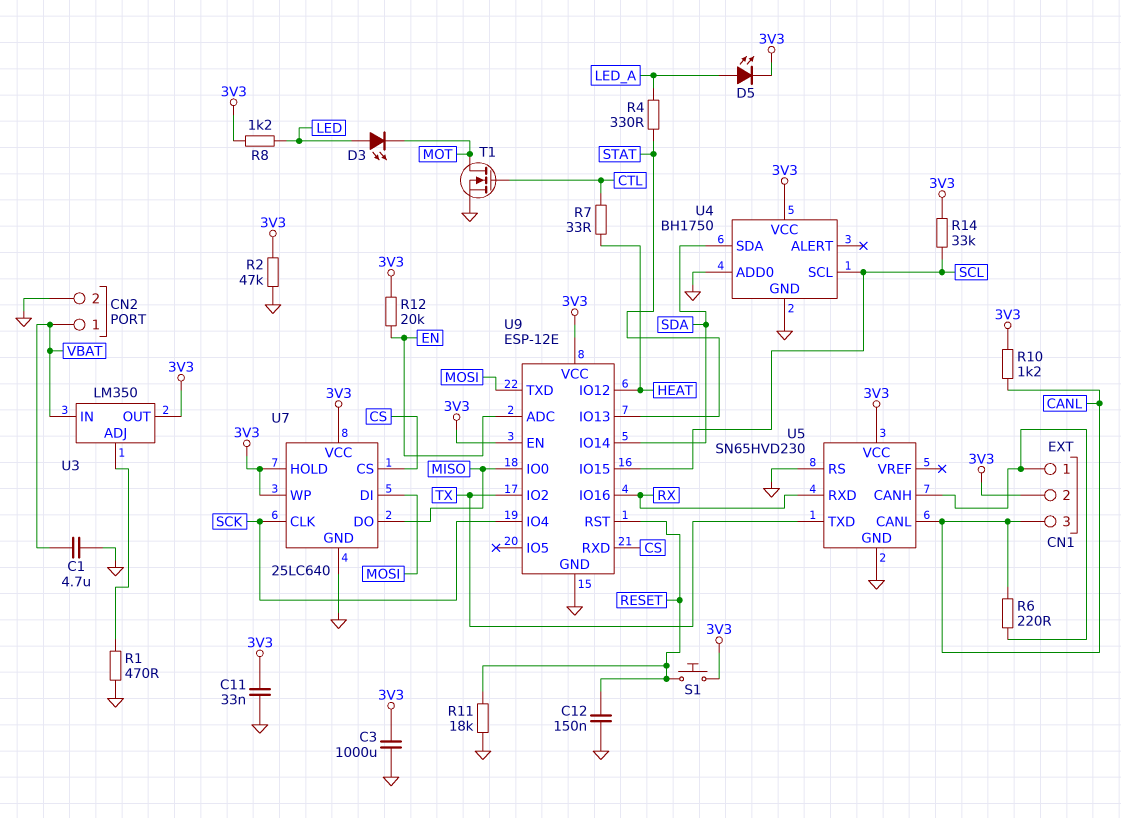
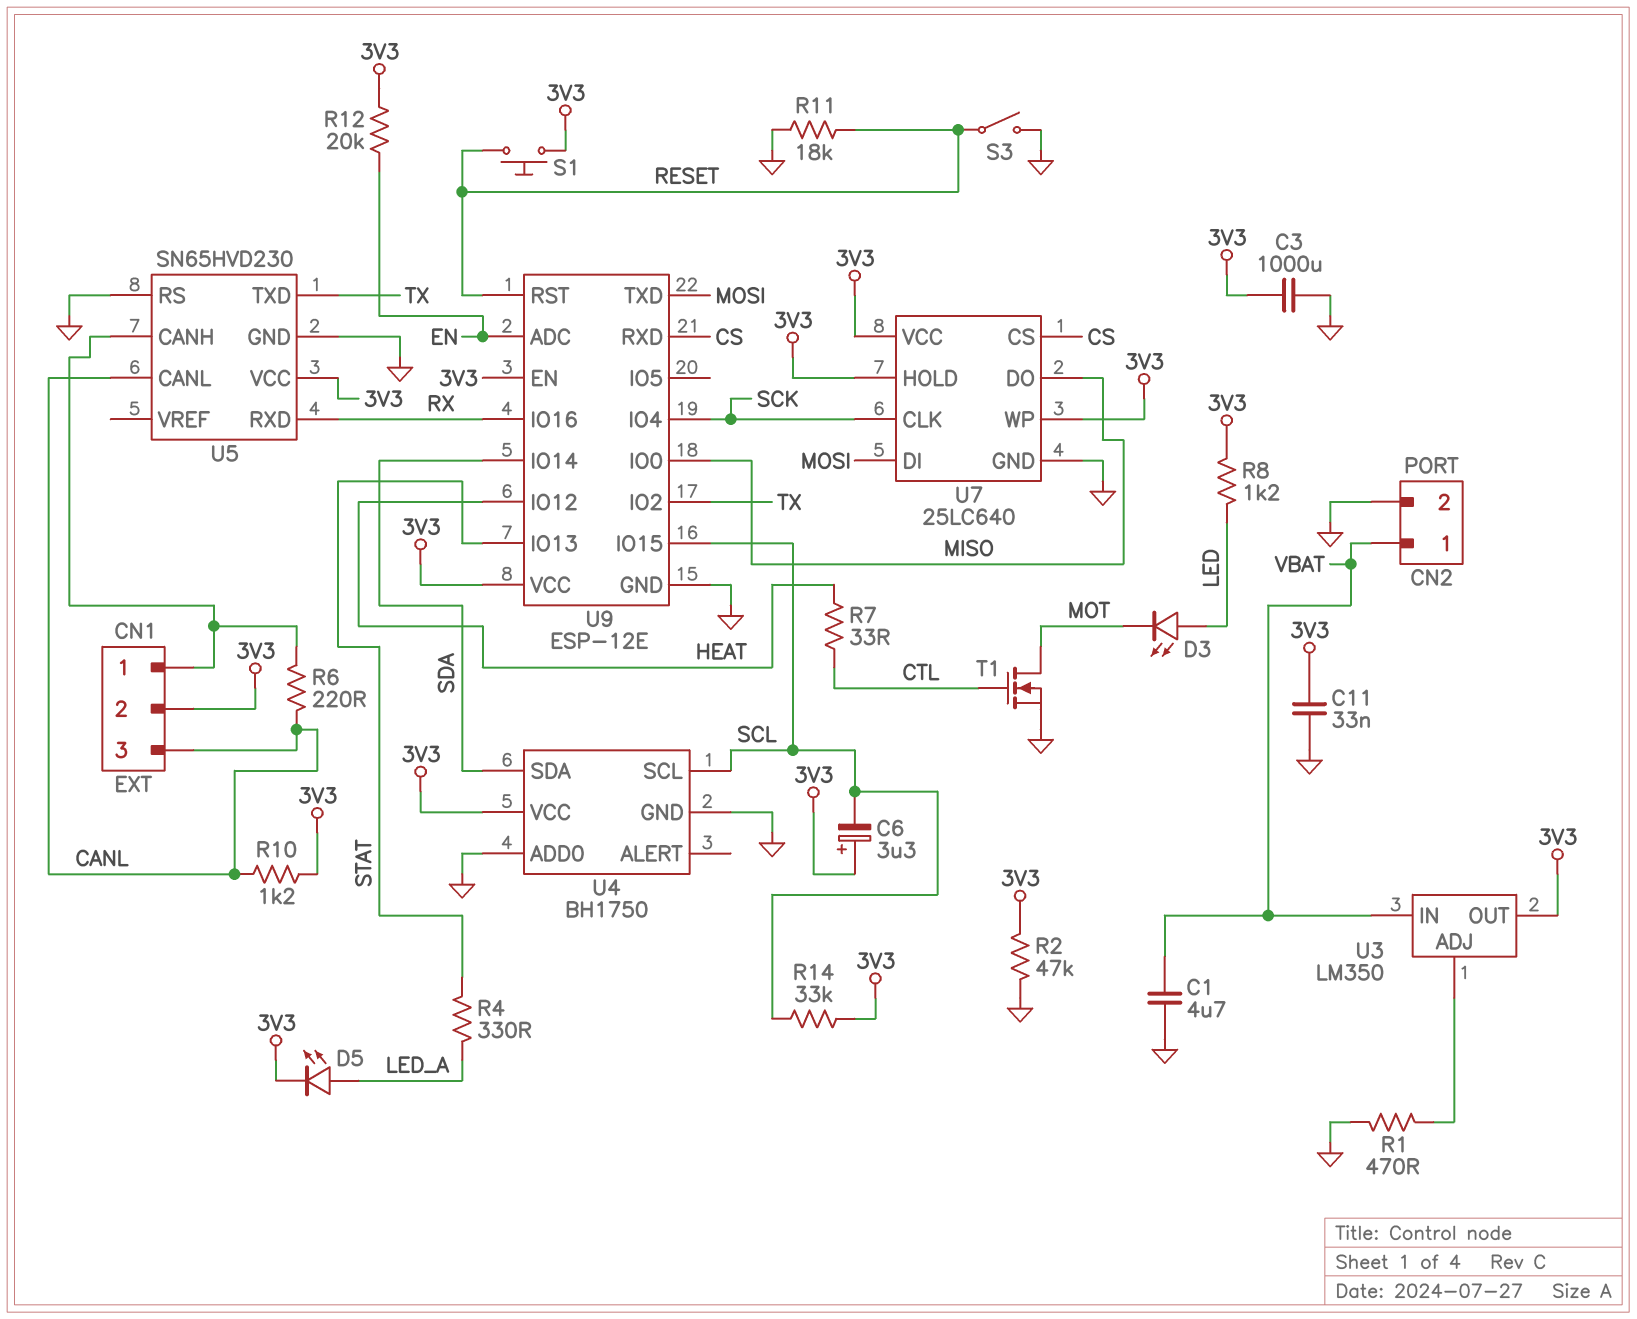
C6: none -> 3.3uF (plus 3V3, minus SCL)
C12: 150nF (GND, RESET) -> none
S3: none -> switch (GND, RESET)

